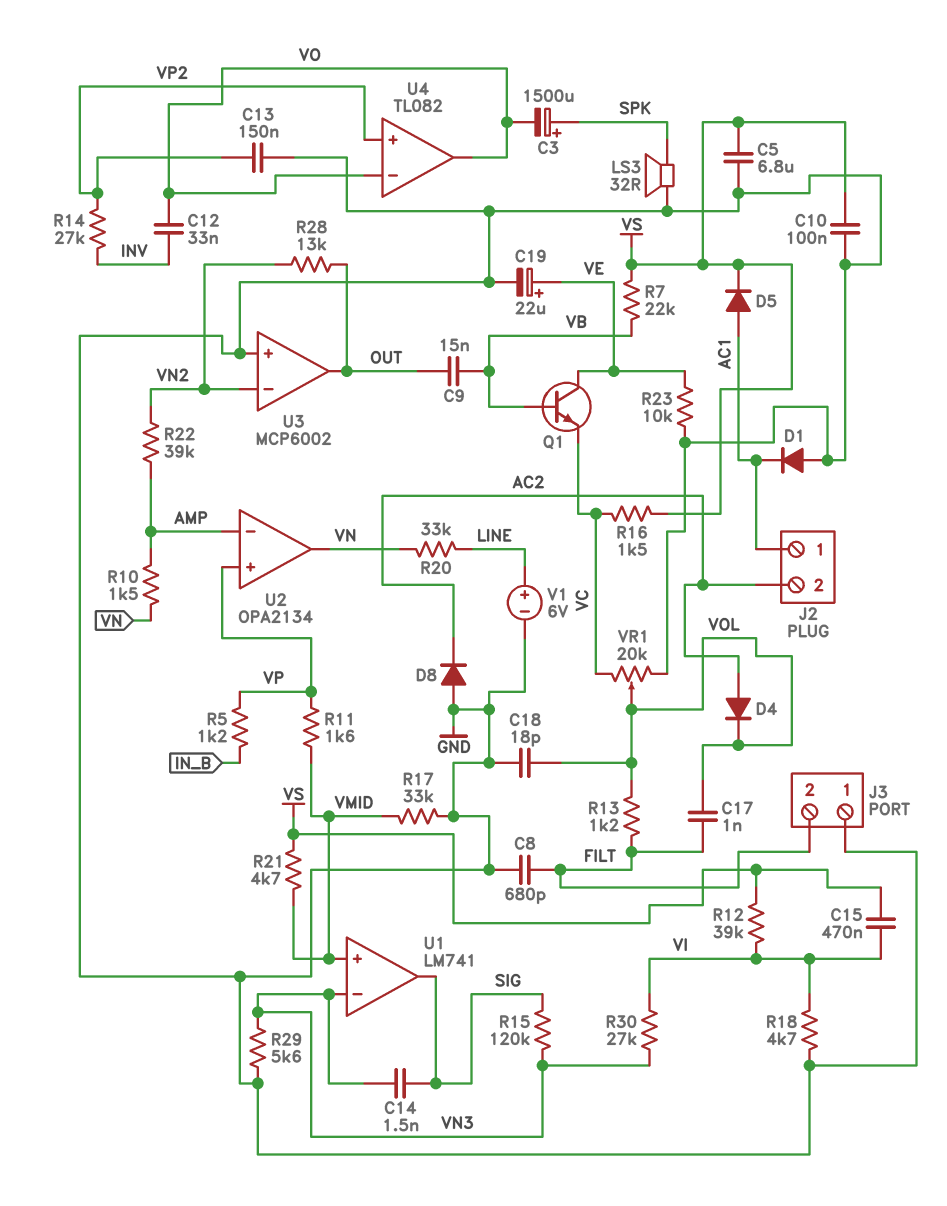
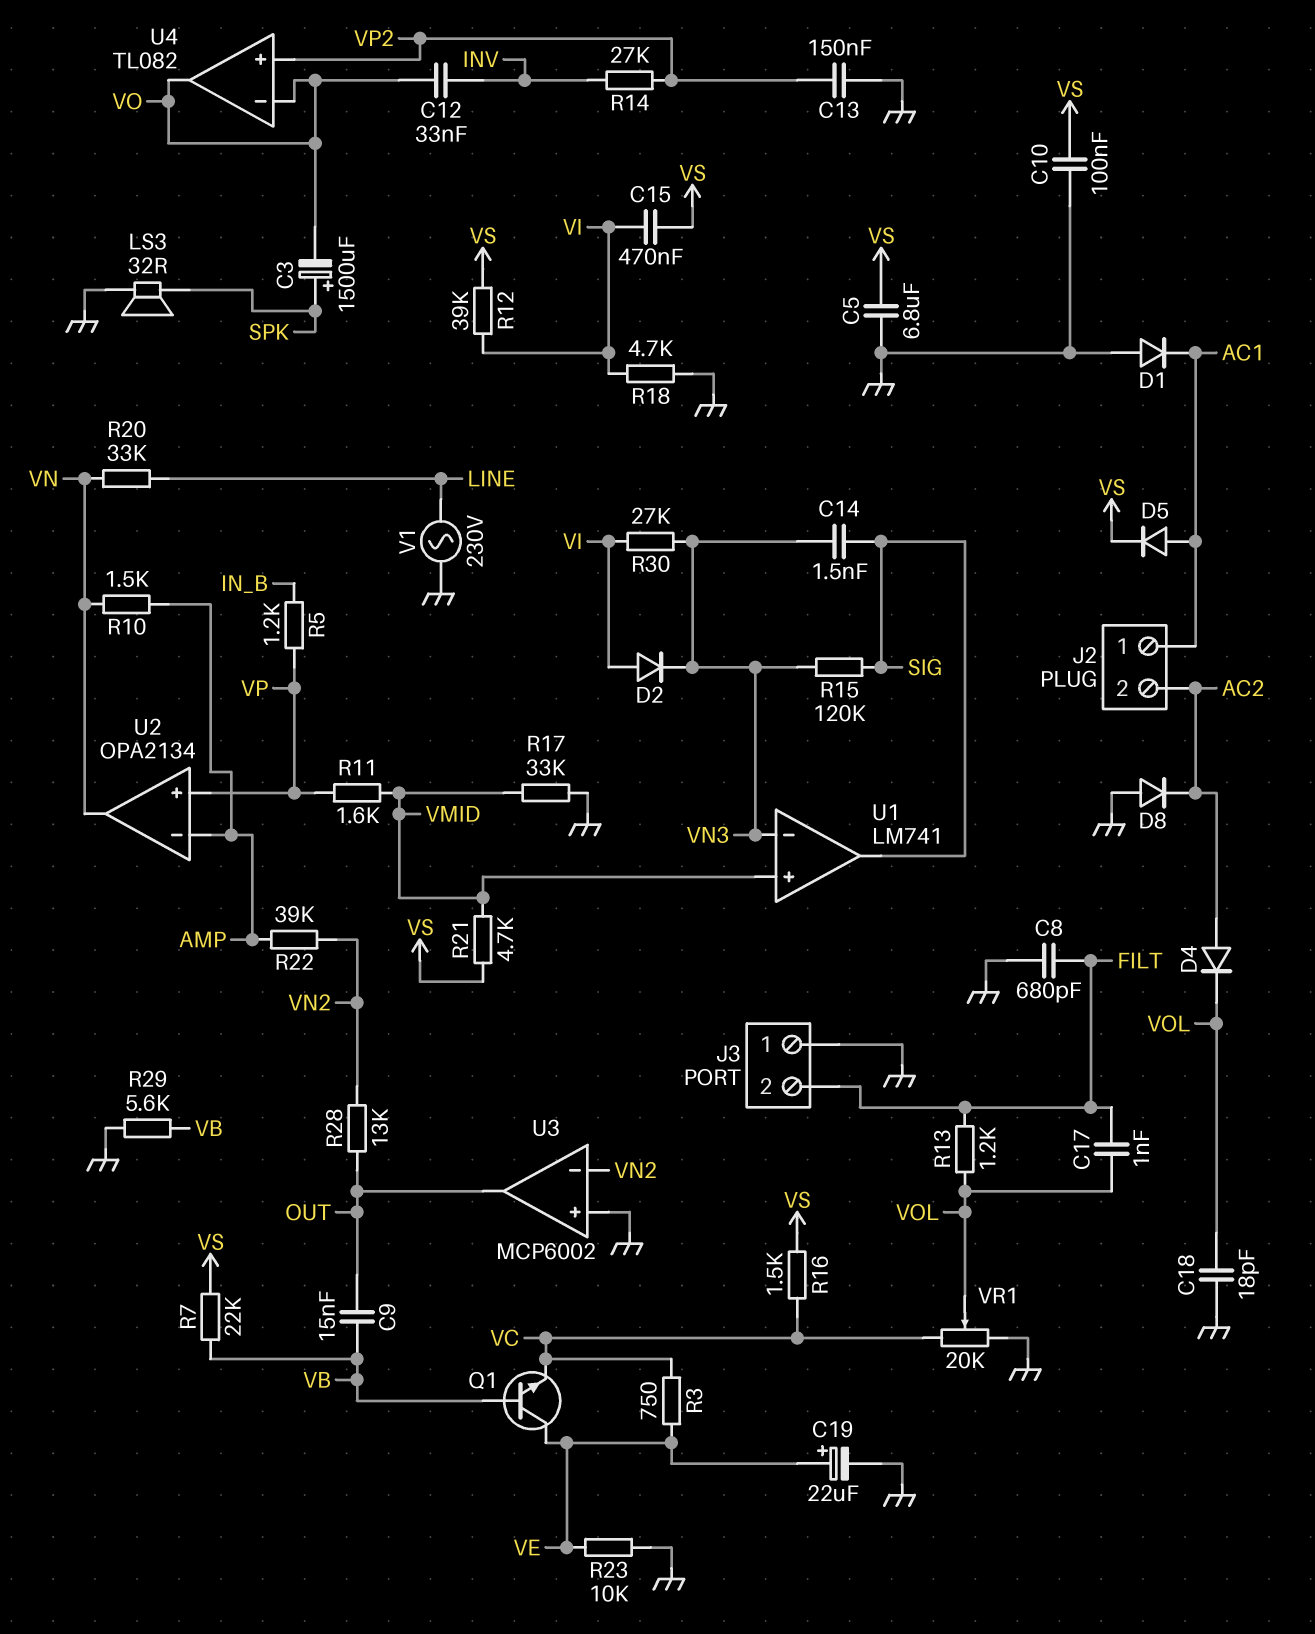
D2: none -> diode (A VI, K VN3)
R3: none -> 750 (VC, VE)
R29: 5.6k (GND, VN3) -> 5.6k (GND, VB)
V1: 6V (plus LINE, minus GND) -> AC 230V (GND, LINE)

